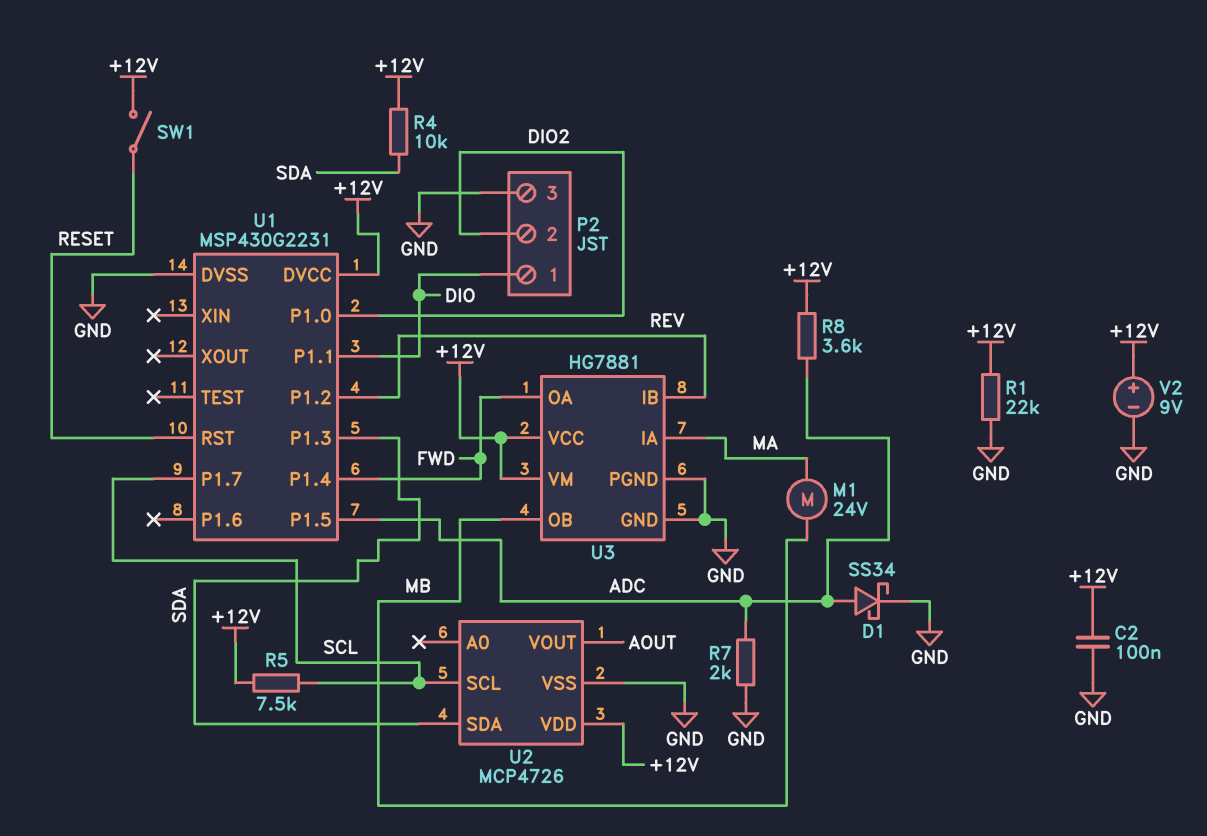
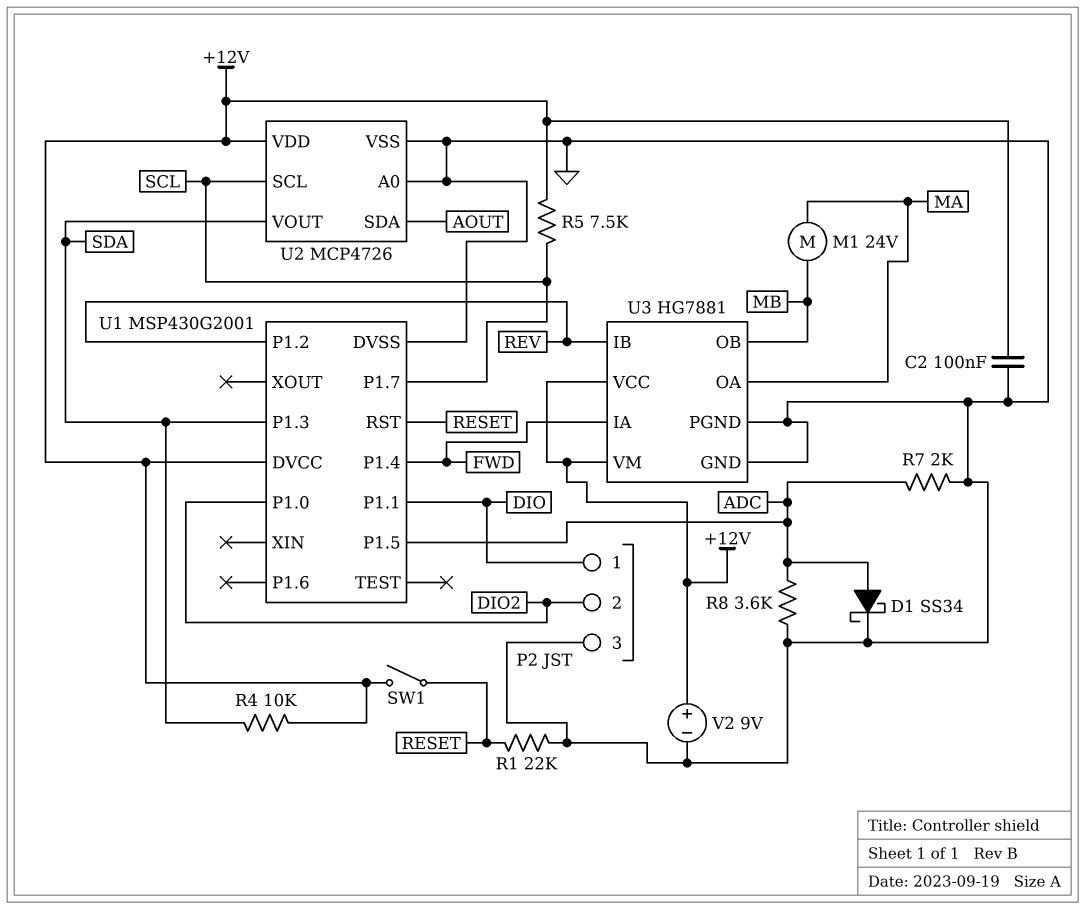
R1: 22k (+12V, GND) -> 22k (GND, RESET)
R8: 3.6k (+12V, ADC) -> 3.6k (ADC, GND)
U1: MSP430G2231 -> MSP430G2001
U2 pin A0: none -> GND
U2 pin SDA: SDA -> AOUT
U2 pin VOUT: AOUT -> SDA
U3 pin IA: MA -> FWD
U3 pin OA: FWD -> MA

